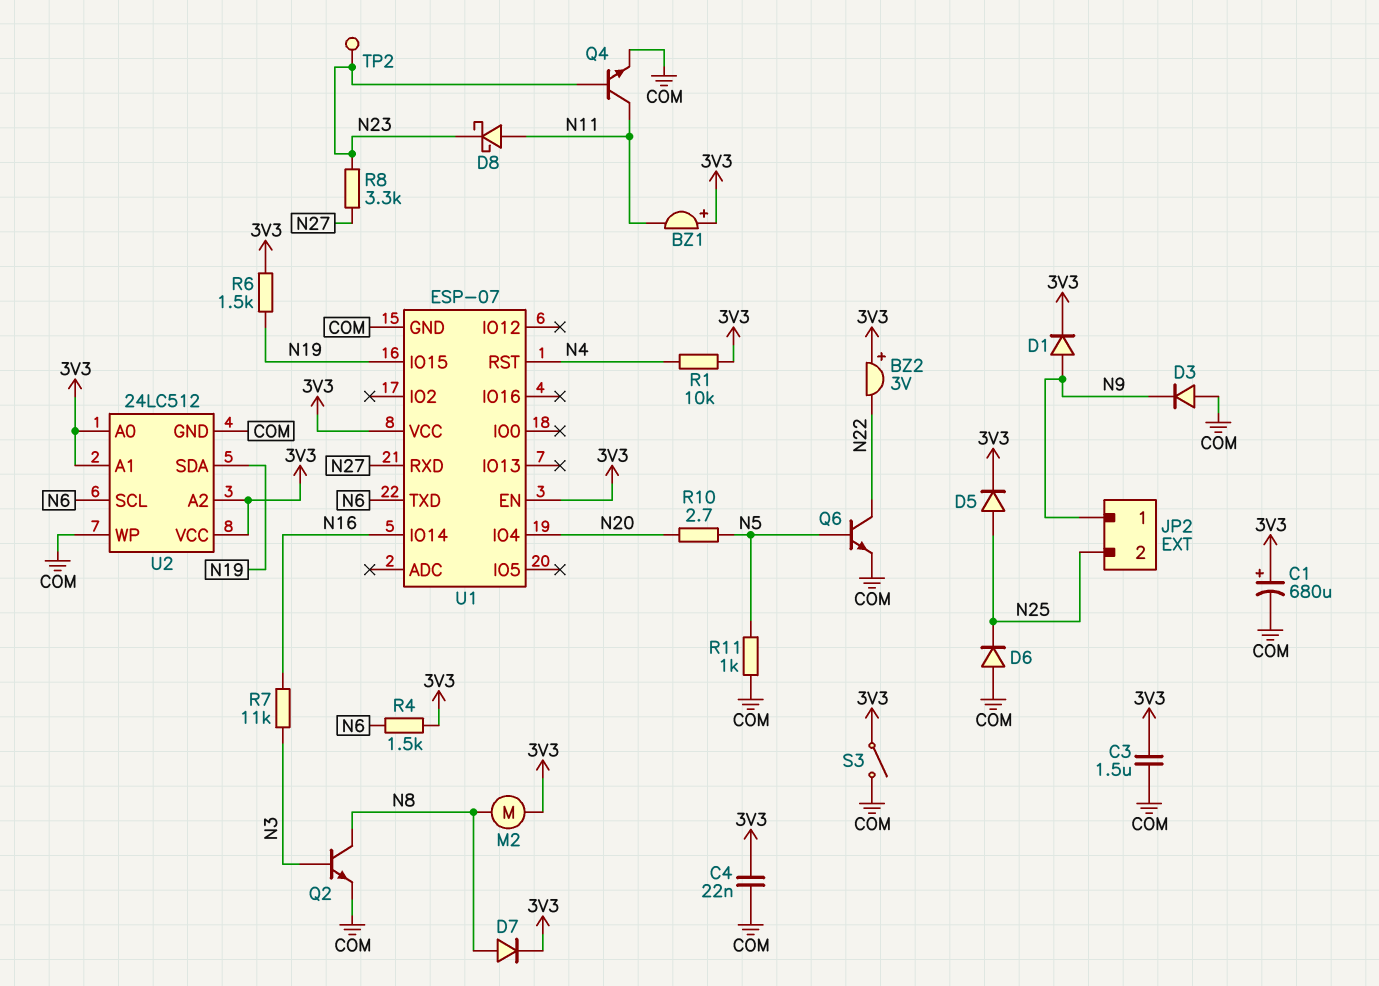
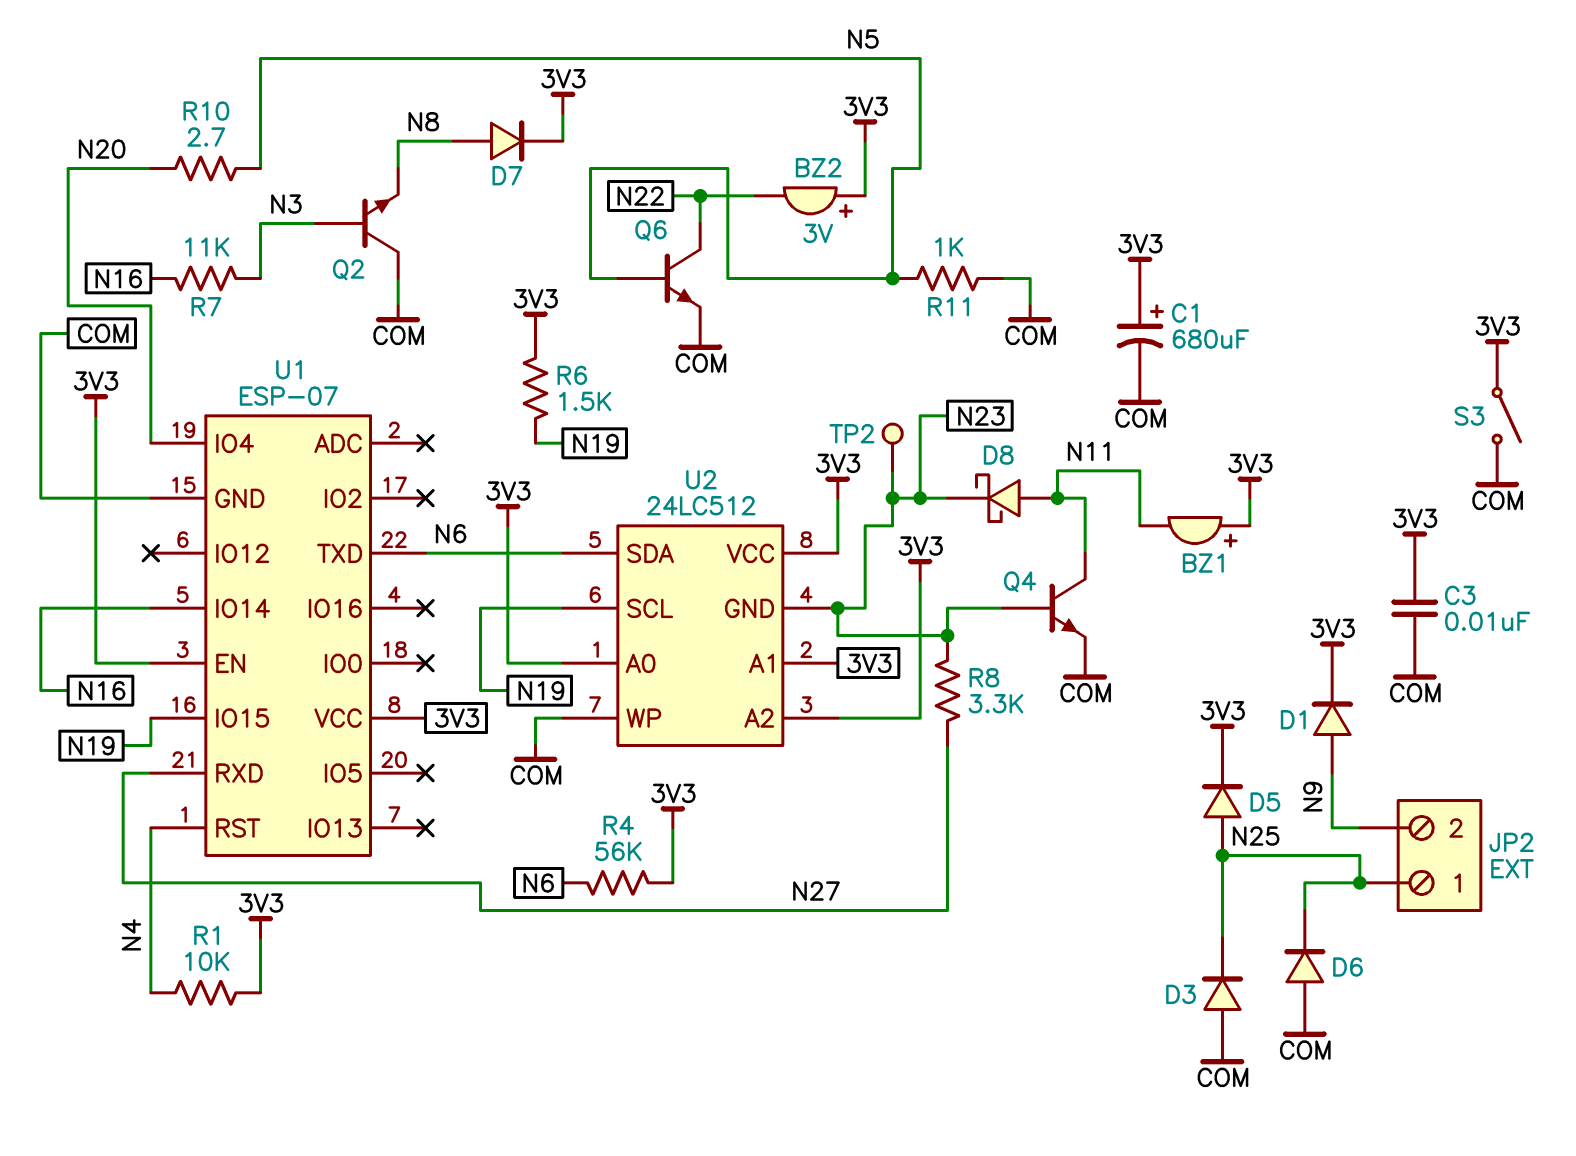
C3: 1.5uF (3V3, COM) -> 10nF (3V3, COM)
C4: 22nF (3V3, COM) -> none
D3: diode (A COM, K N9) -> diode (A COM, K N25)
JP2 pin 1: N9 -> N25
JP2 pin 2: N25 -> N9
M2: motor (3V3, N8) -> none
Q2: NPN (B N3, C N8, E COM) -> NPN (B N3, C COM, E N8)
R4: 1.5k (3V3, N6) -> 56k (3V3, N6)
U2 pin GND: COM -> N23
U2 pin SCL: N6 -> N19
U2 pin SDA: N19 -> N6

